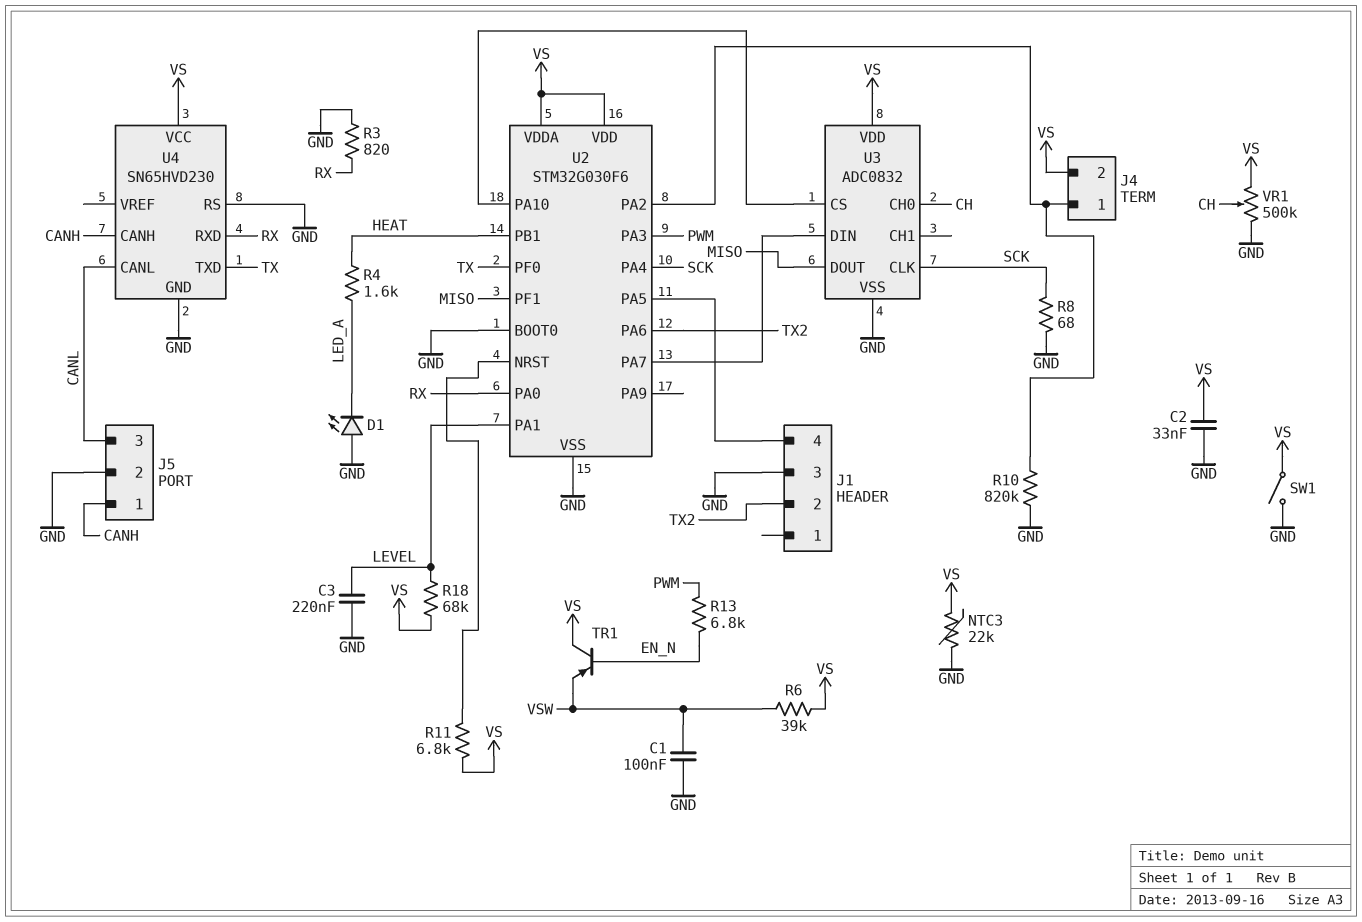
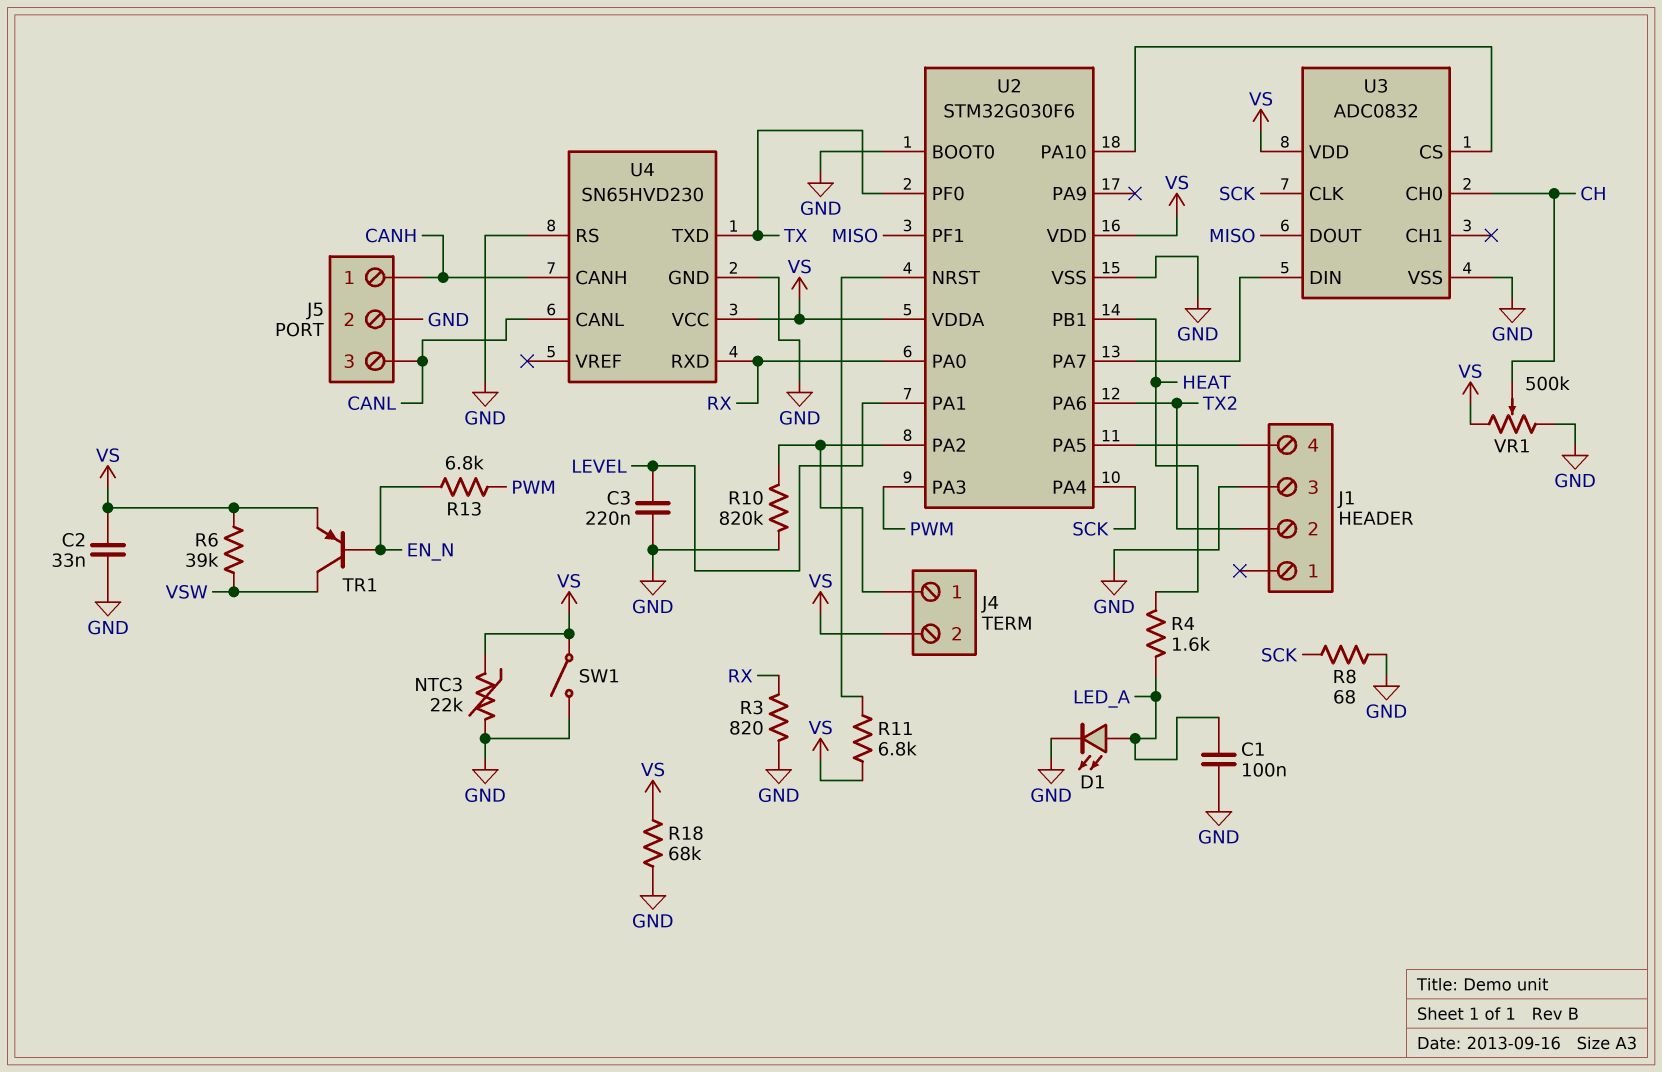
C1: 100nF (GND, VSW) -> 100nF (GND, LED_A)
D1: LED (A GND, K LED_A) -> LED (A LED_A, K GND)
R18: 68k (LEVEL, VS) -> 68k (GND, VS)
TR1: PNP (B EN_N, C VS, E VSW) -> PNP (B EN_N, C VSW, E VS)

